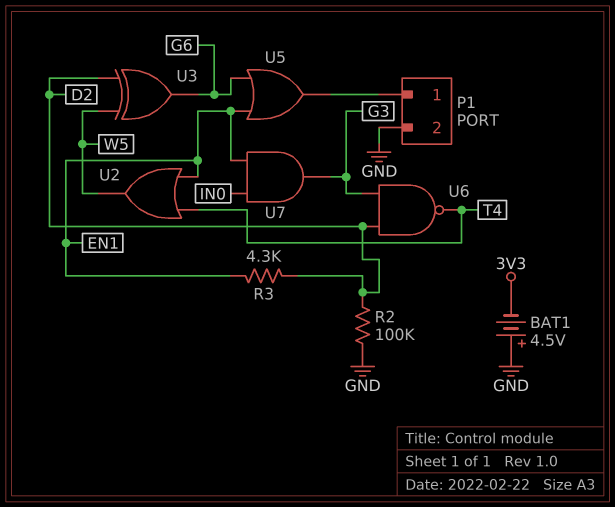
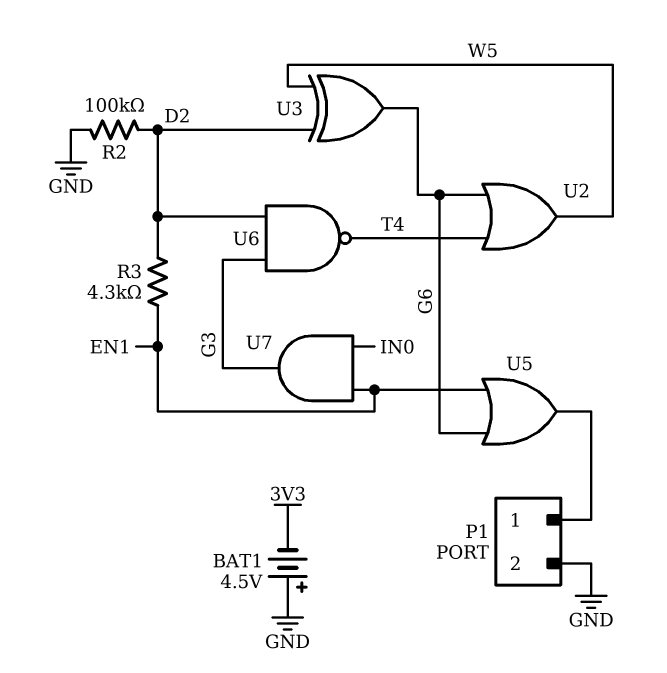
U2: OR (in EN1, in T4, out W5) -> OR (in G6, in T4, out W5)

